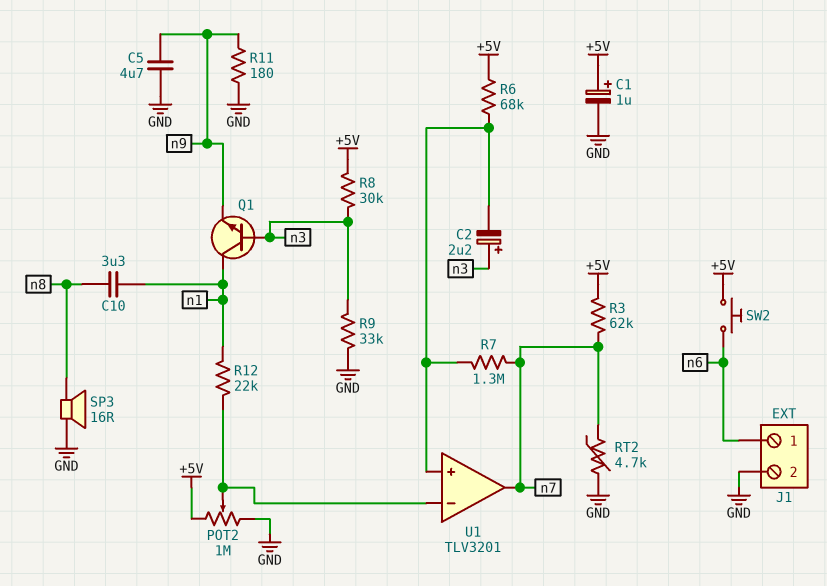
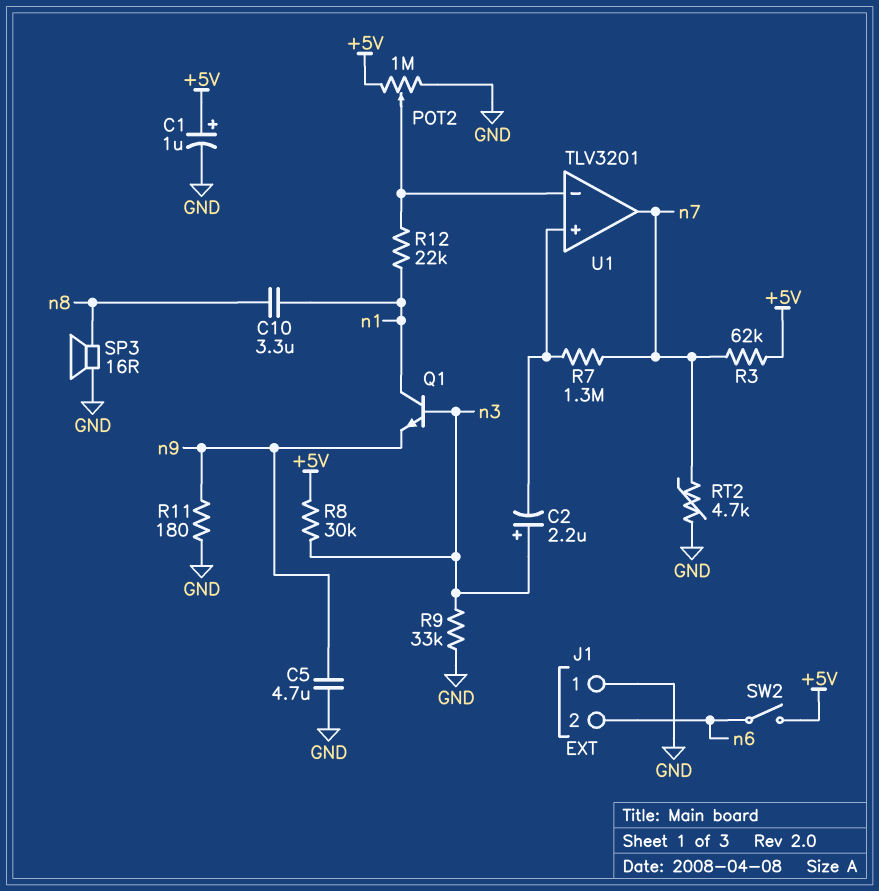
J1 pin 1: n6 -> GND
J1 pin 2: GND -> n6
R6: 68k (+5V, U1/in+) -> none
SW2: button (+5V, n6) -> switch (+5V, n6)

